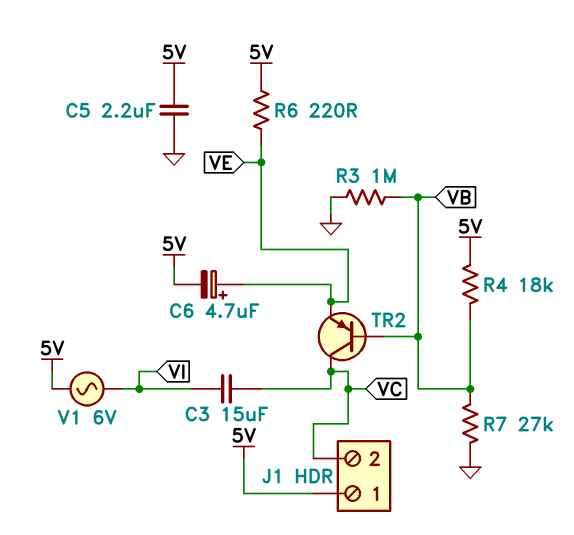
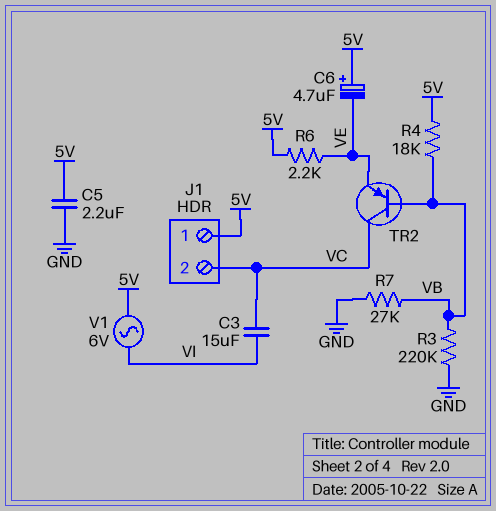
C6: 4.7uF (plus VE, minus 5V) -> 4.7uF (plus 5V, minus VE)
R3: 1M (GND, VB) -> 220k (GND, VB)
R6: 220 (5V, VE) -> 2.2k (5V, VE)

